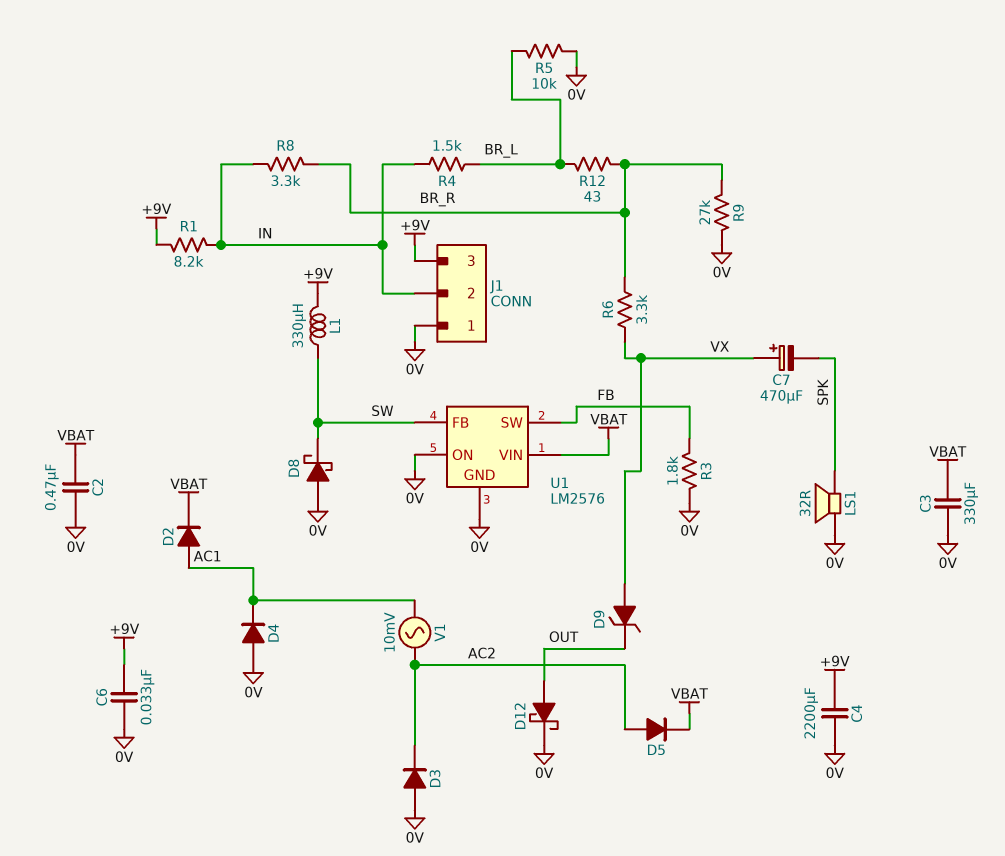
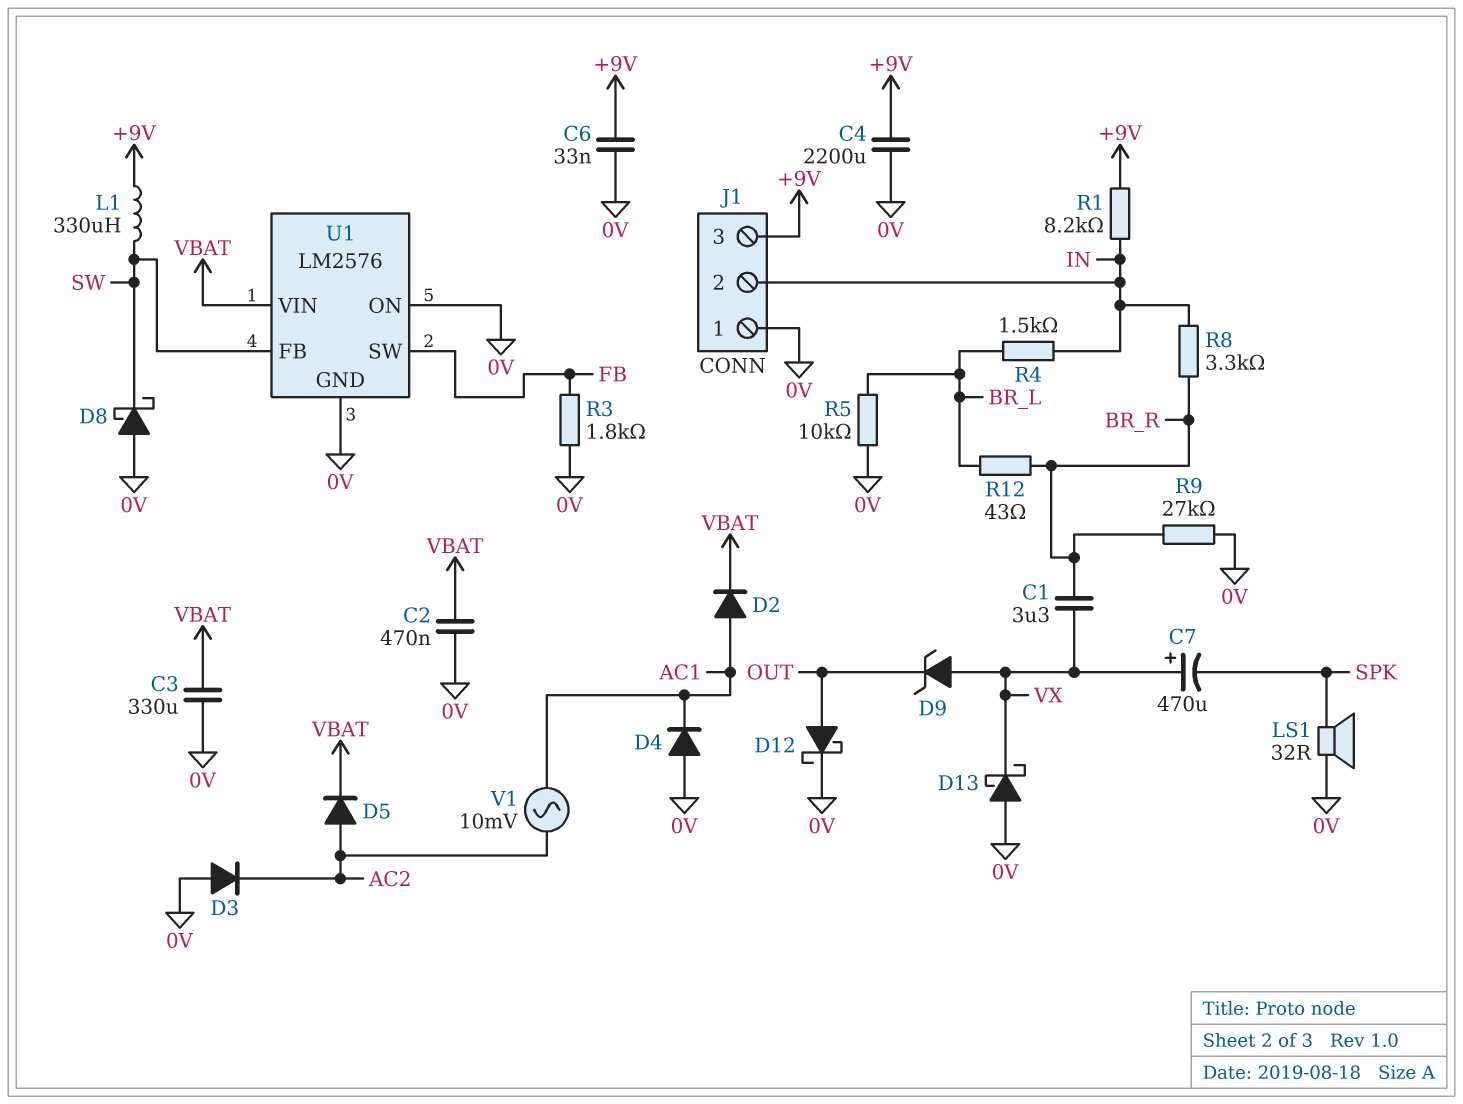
C1: none -> 3.3uF (BR_R, VX)
D13: none -> schottky (A 0V, K VX)
R6: 3.3k (BR_R, VX) -> none

